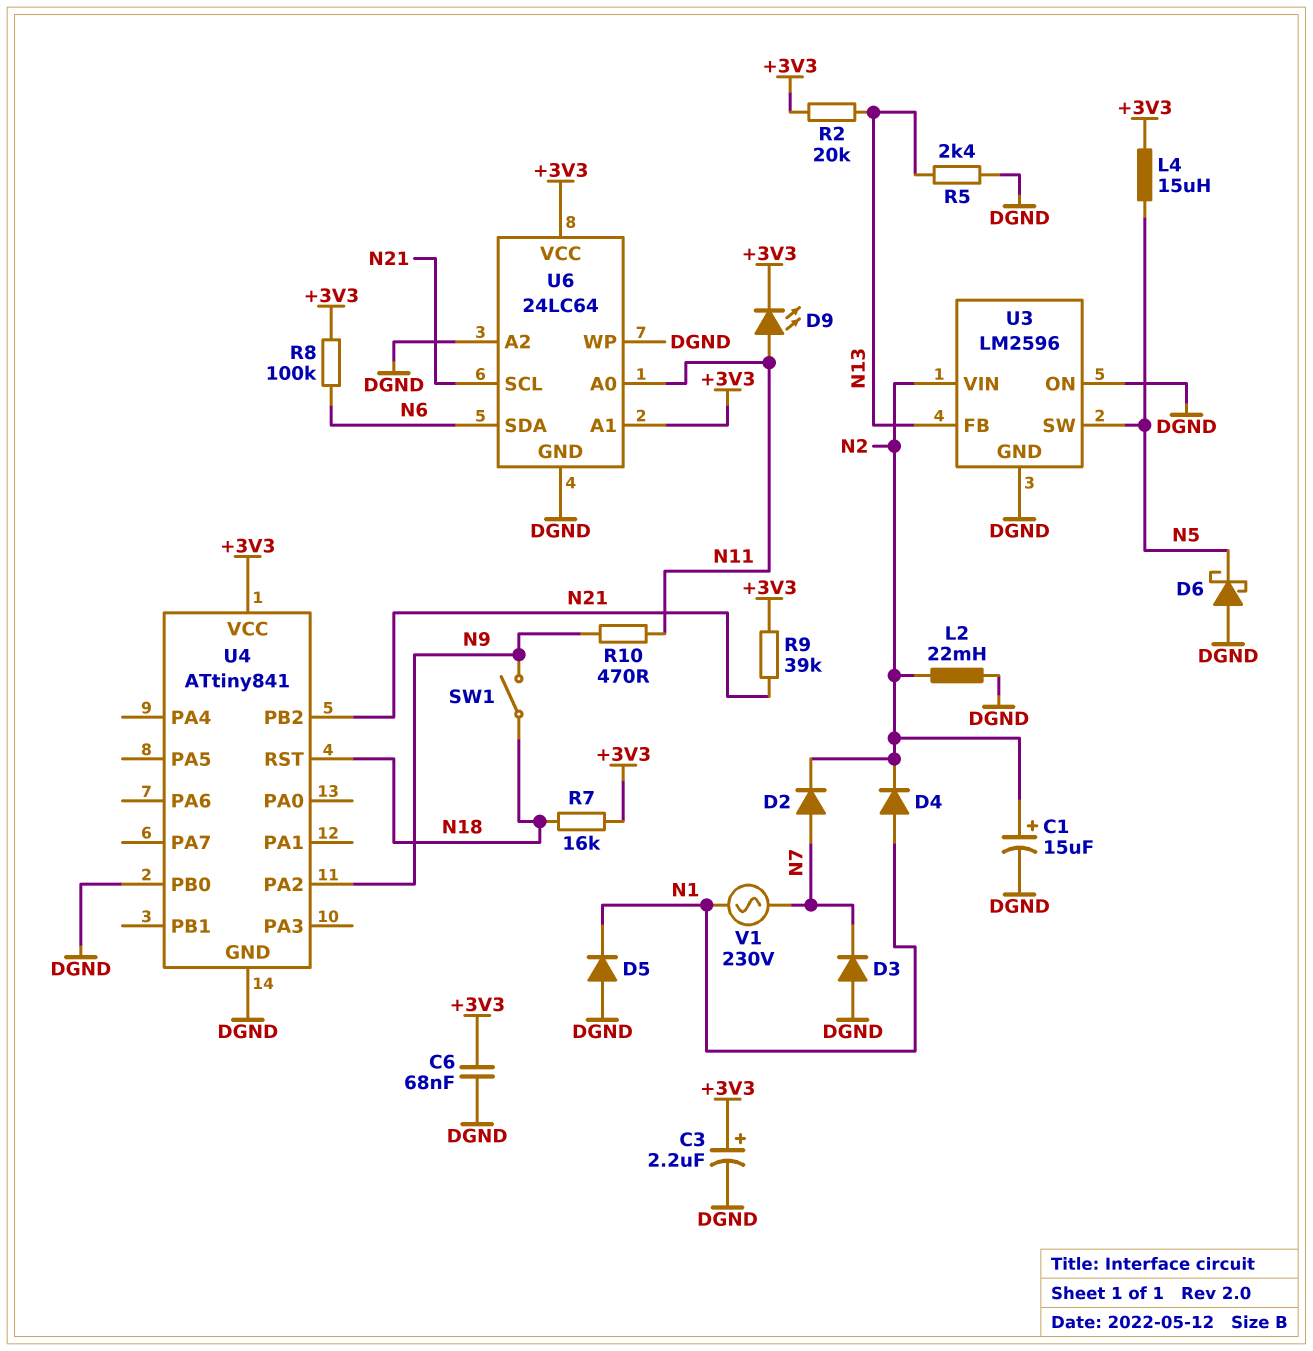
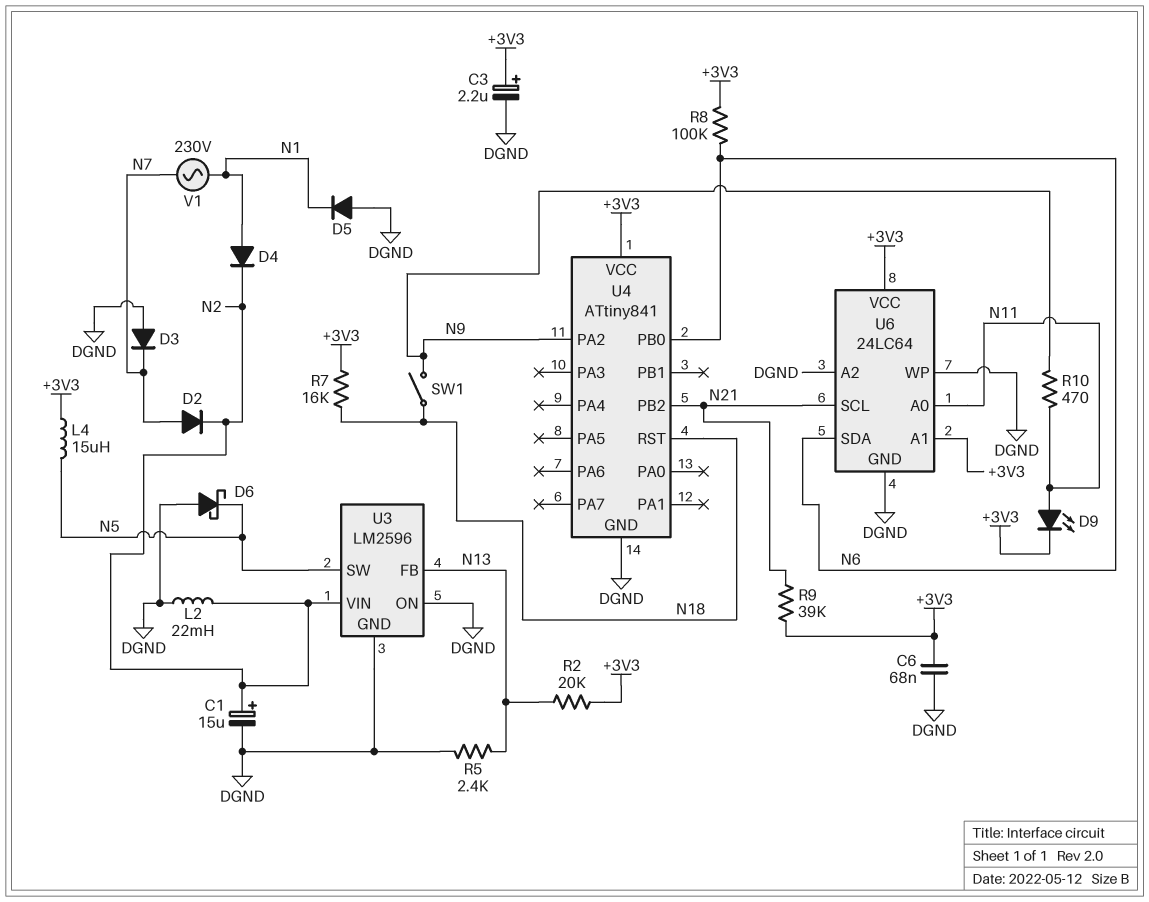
U4 pin PB0: DGND -> N6

